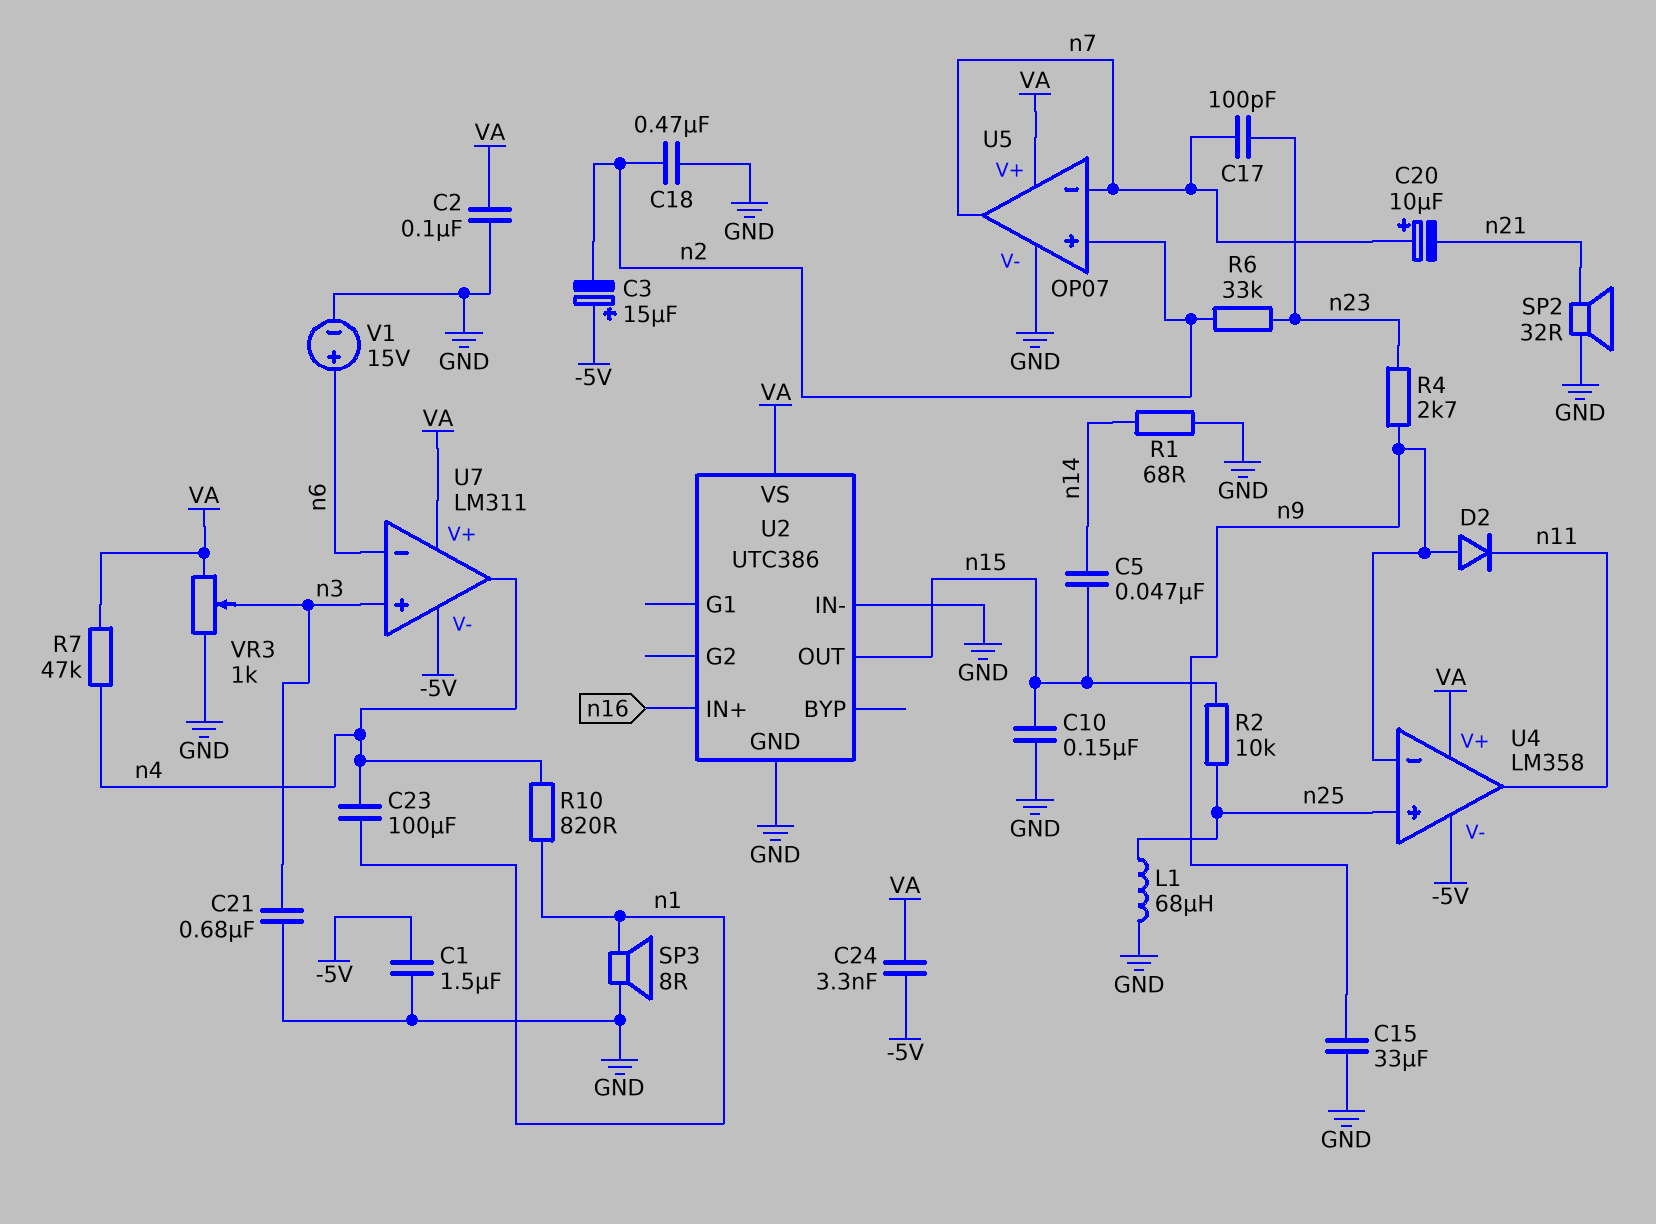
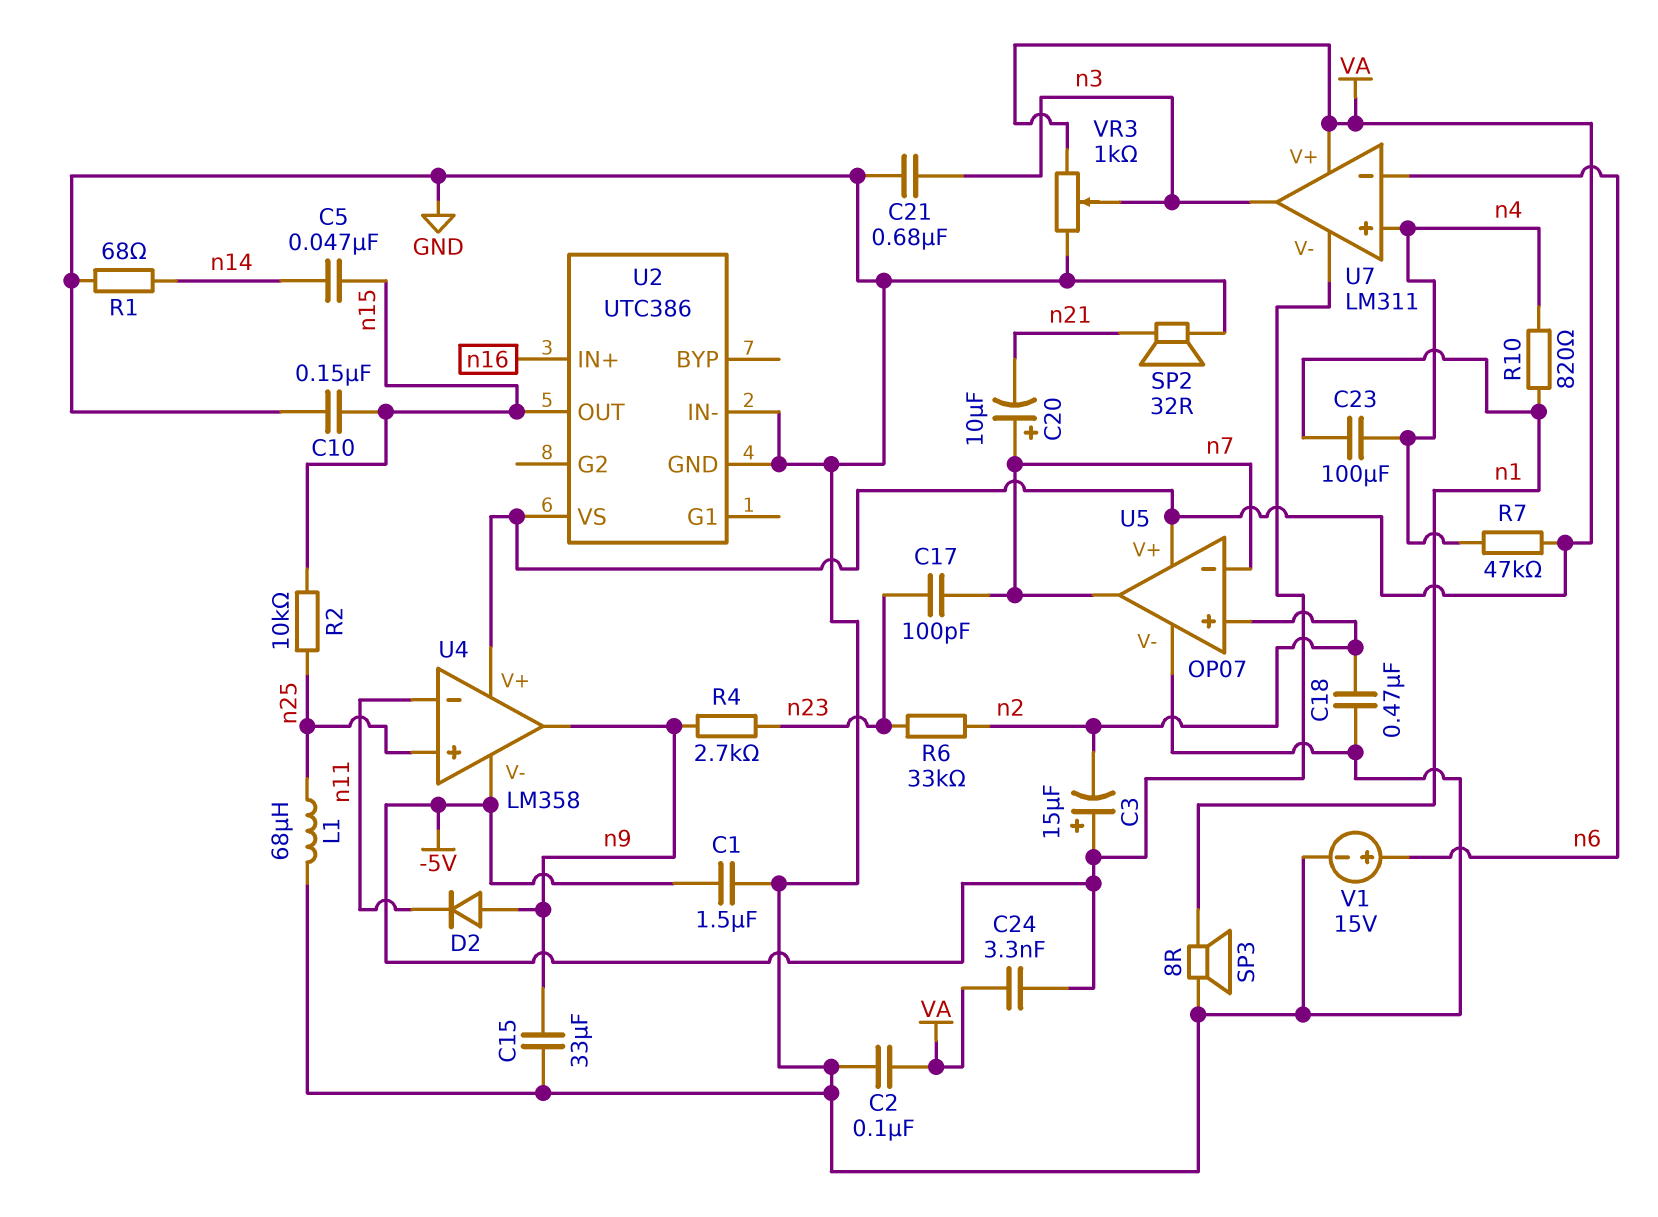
U4 pin in-: n9 -> n11
U4 pin out: n11 -> n9
U7 pin in+: n3 -> n4
U7 pin out: n4 -> n3

